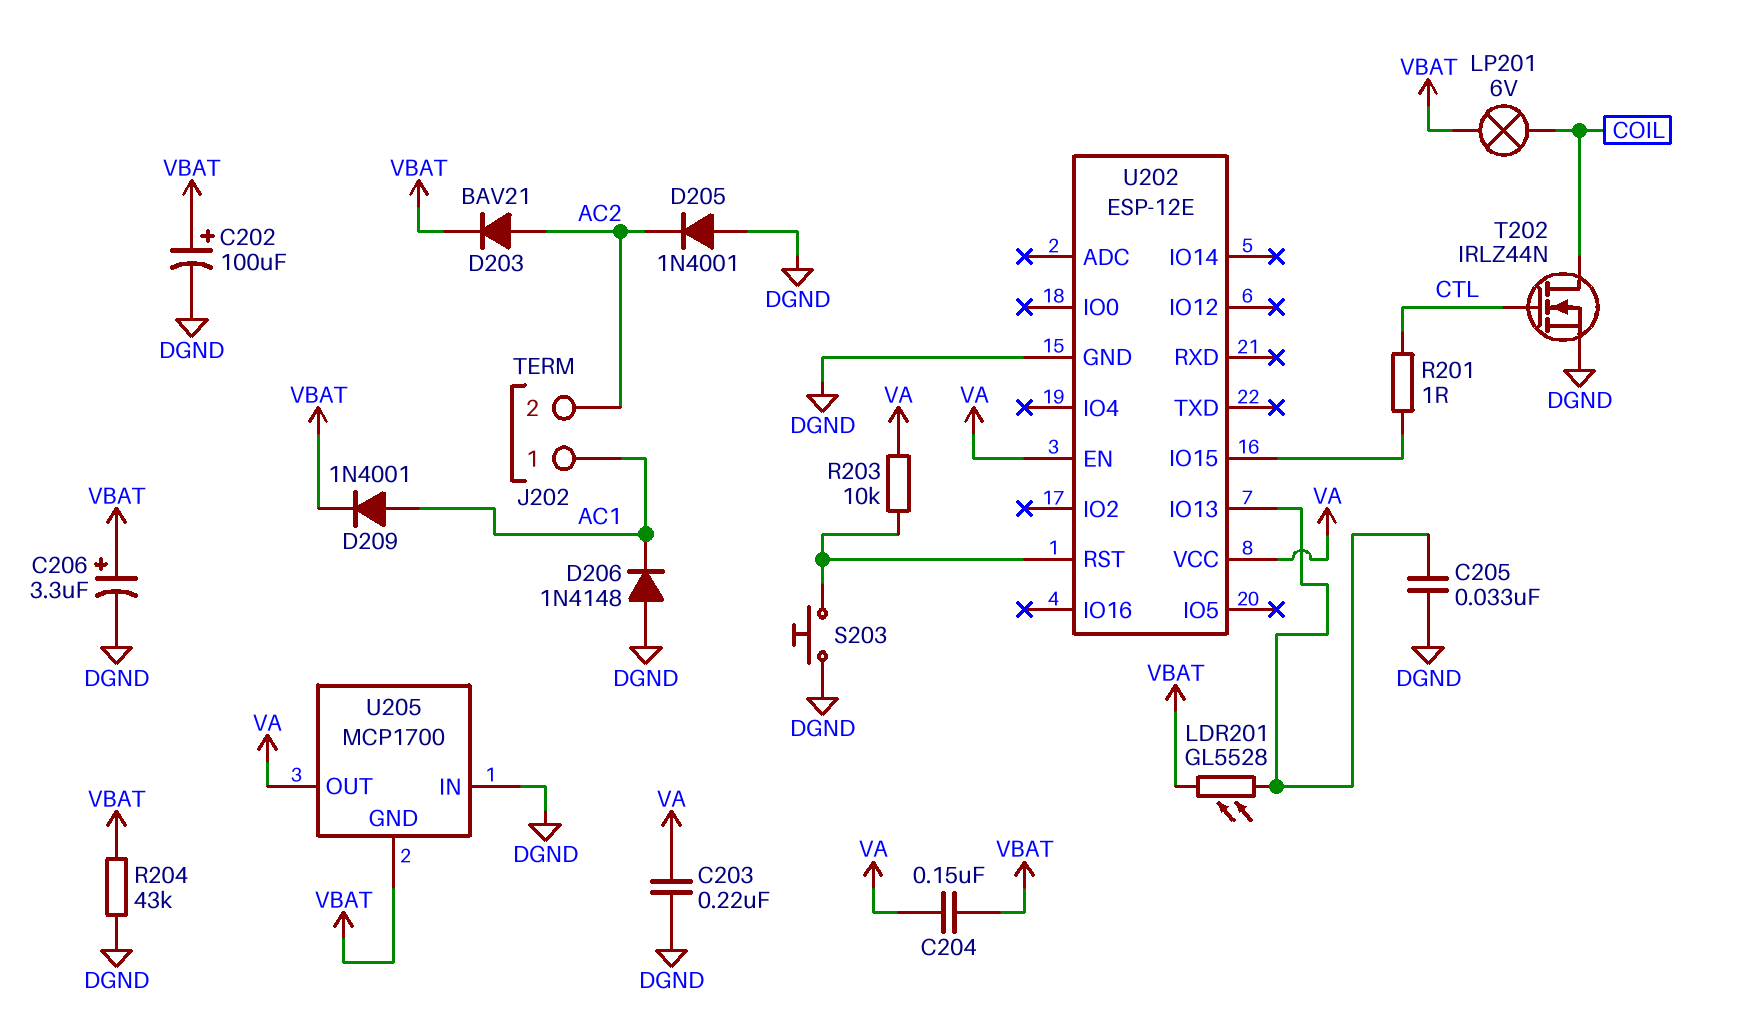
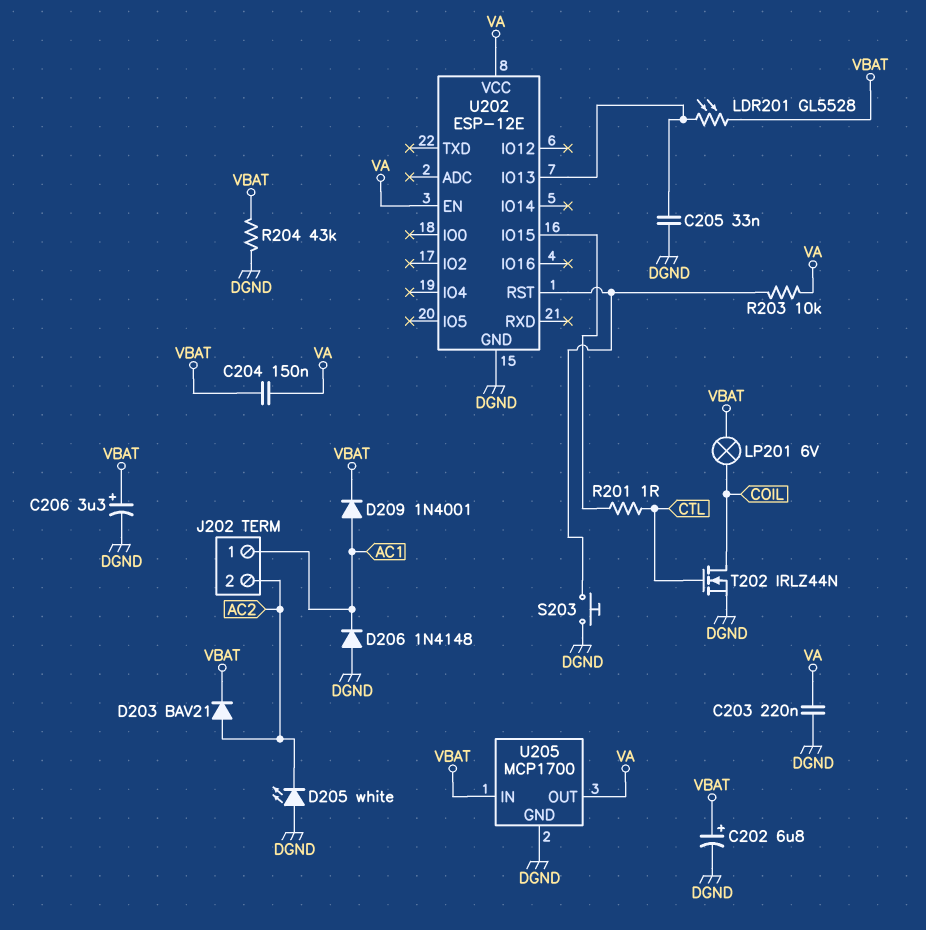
C202: 100uF (plus VBAT, minus DGND) -> 6.8uF (plus VBAT, minus DGND)
D205: diode 1N4001 (A DGND, K AC2) -> LED white (A DGND, K AC2)
U205 pin GND: VBAT -> DGND
U205 pin IN: DGND -> VBAT

